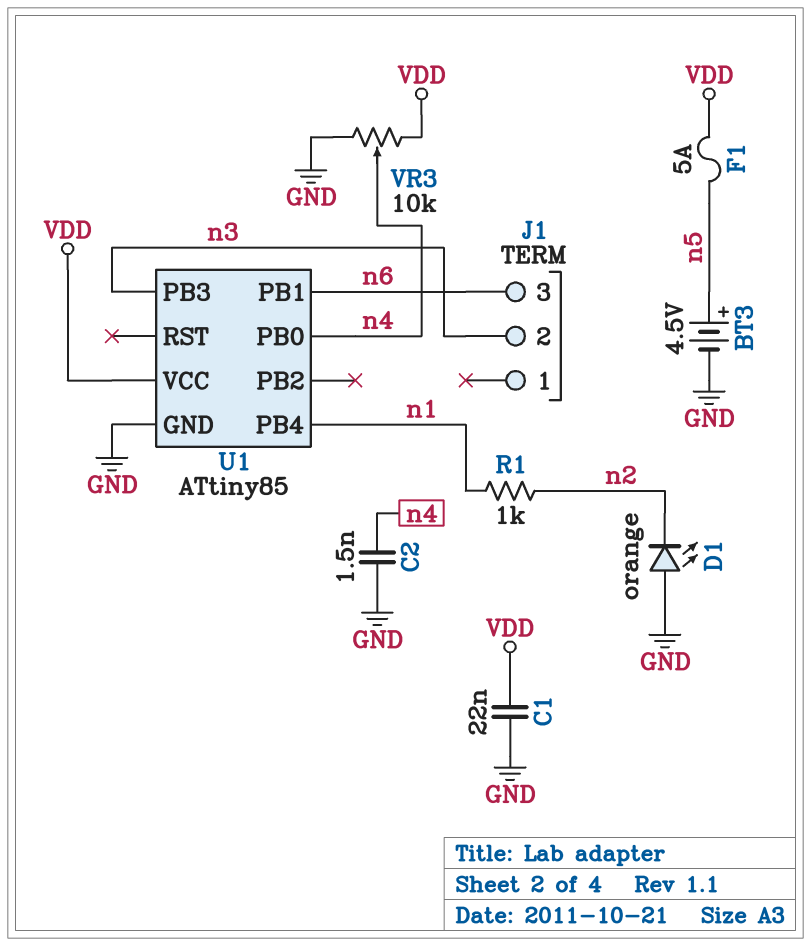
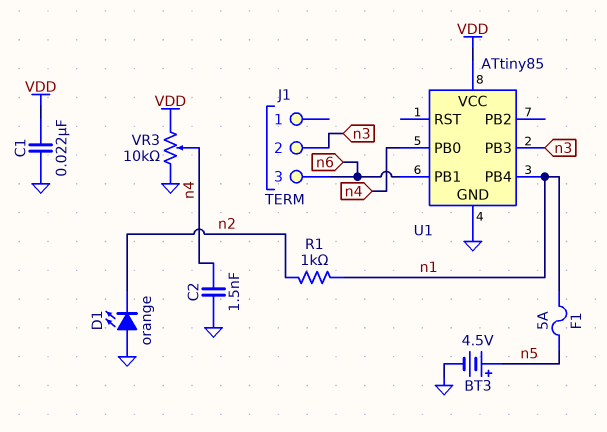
F1: 5A (VDD, n5) -> 5A (n1, n5)

